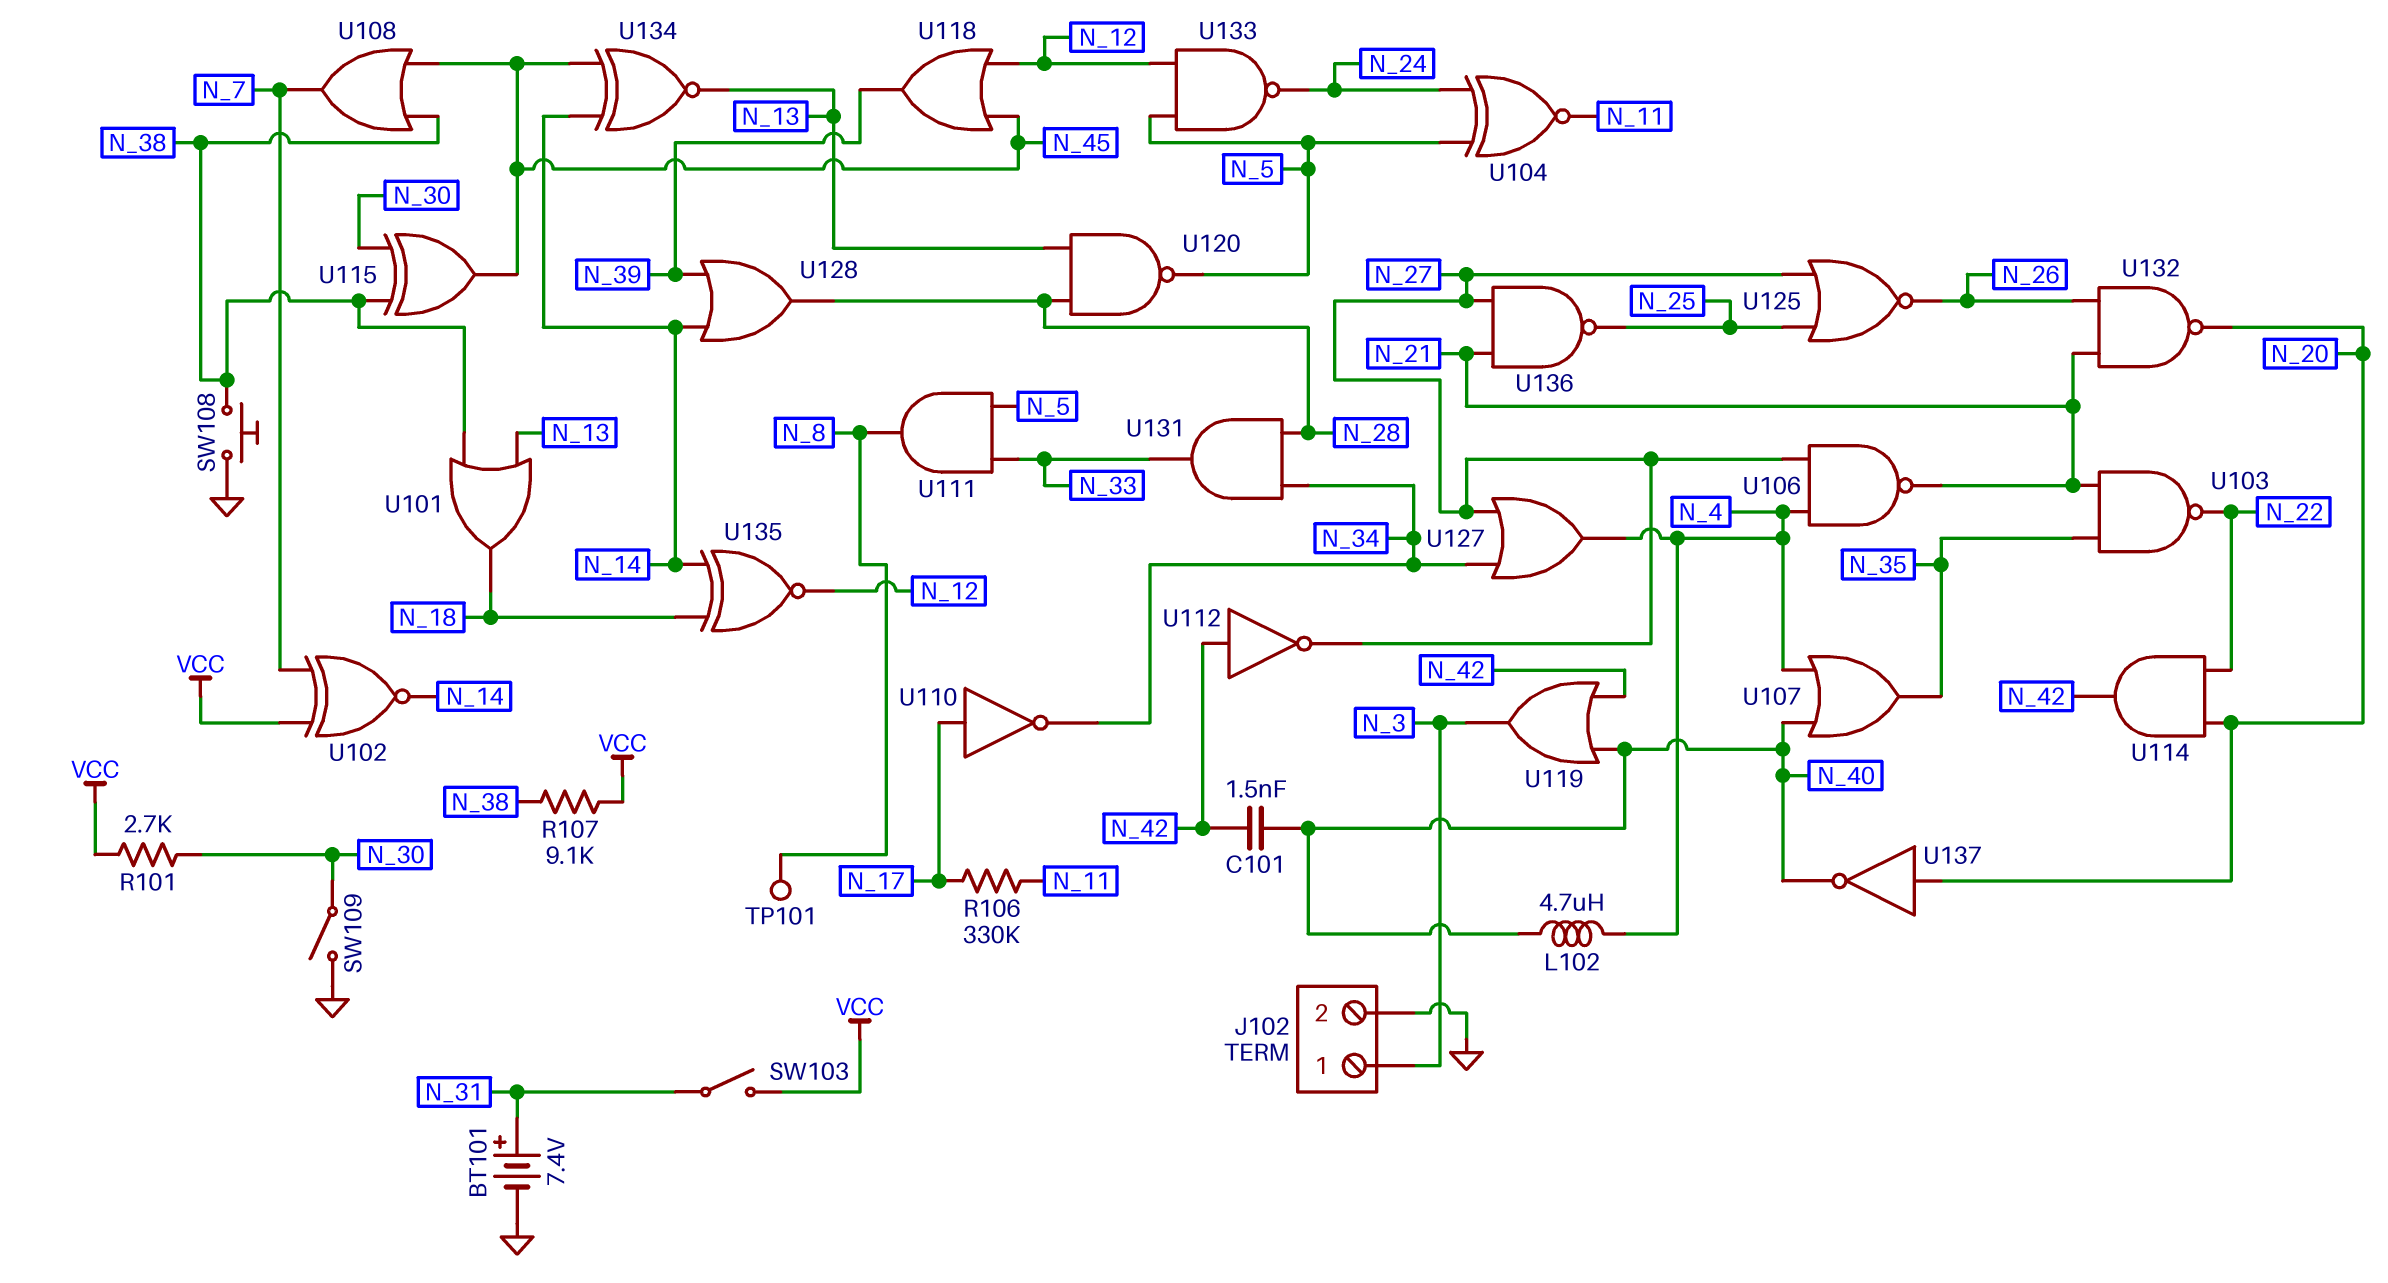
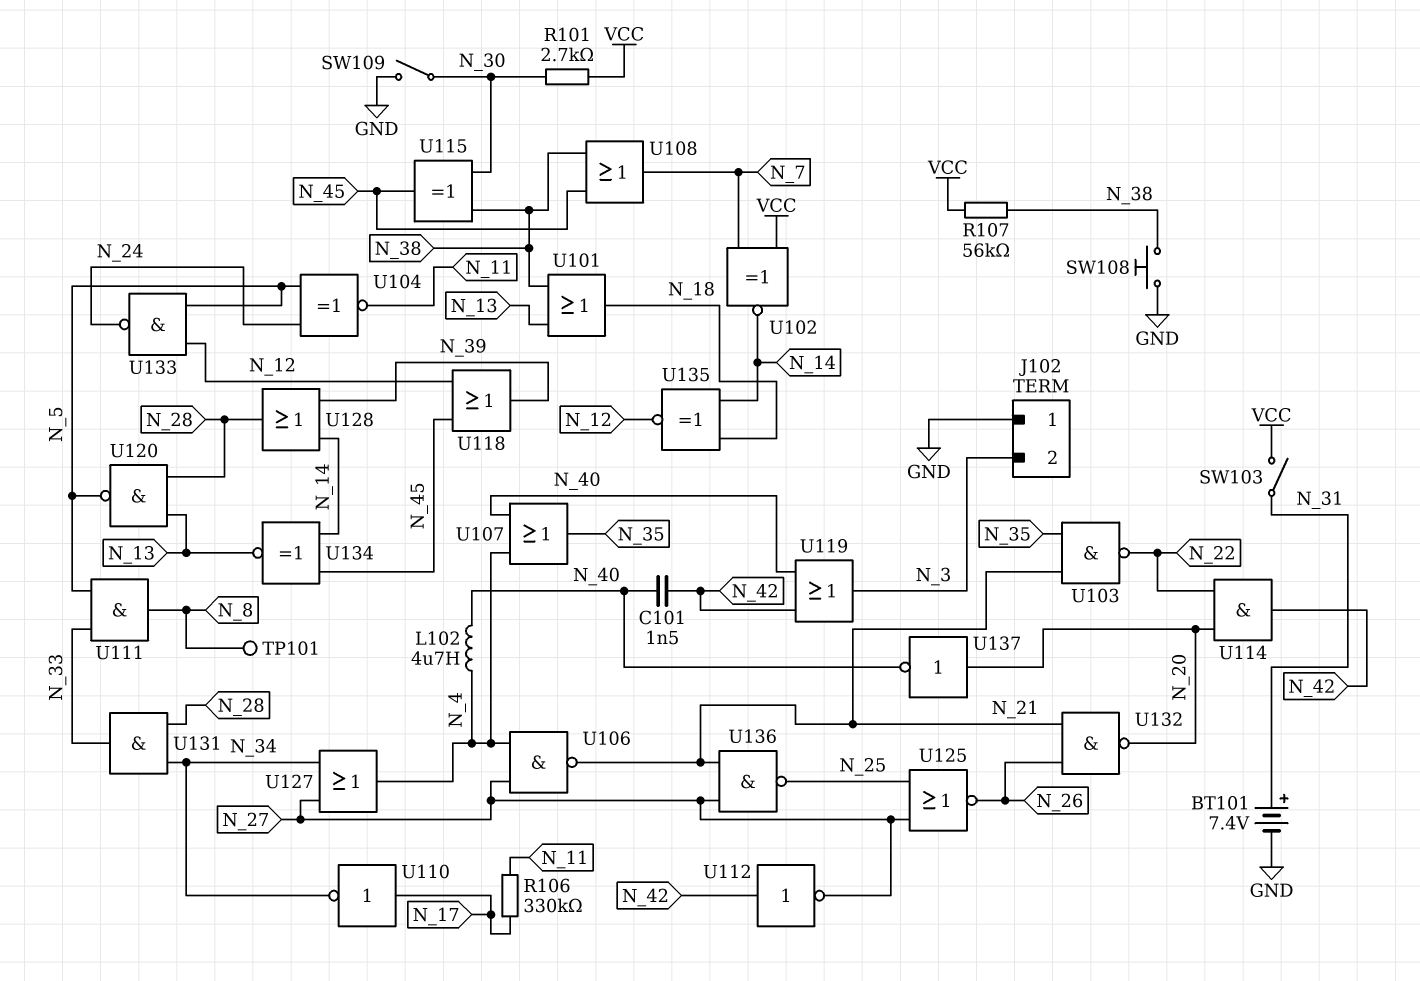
J102 pin 1: N_3 -> GND
J102 pin 2: GND -> N_3
R107: 9.1k (N_38, VCC) -> 56k (N_38, VCC)

